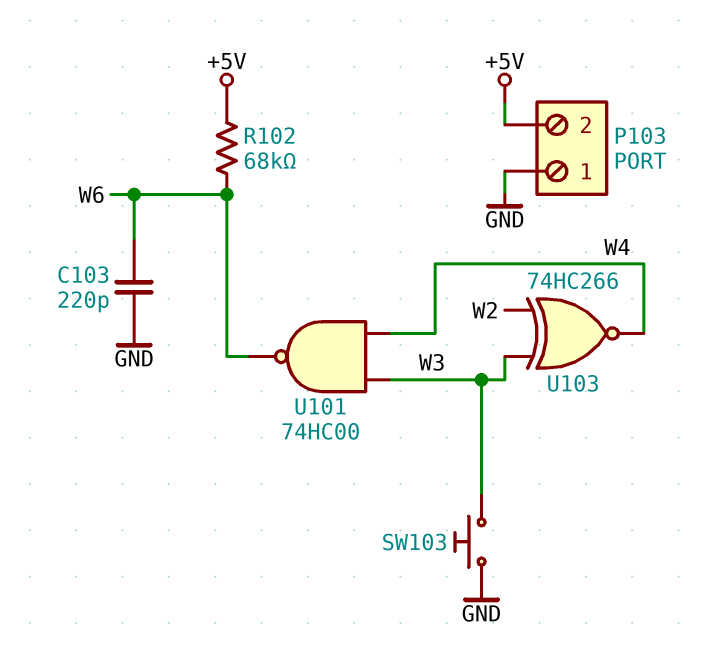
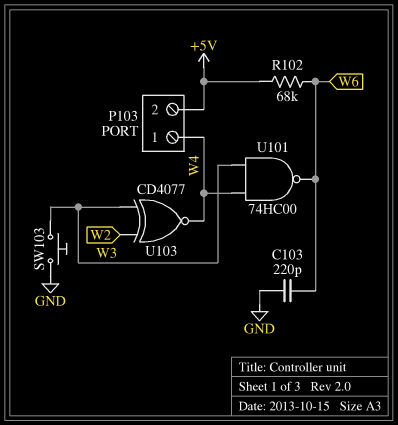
P103 pin 1: GND -> W4
U103: XNOR 74HC266 (in W2, in W3, out W4) -> XNOR CD4077 (in W2, in W3, out W4)

